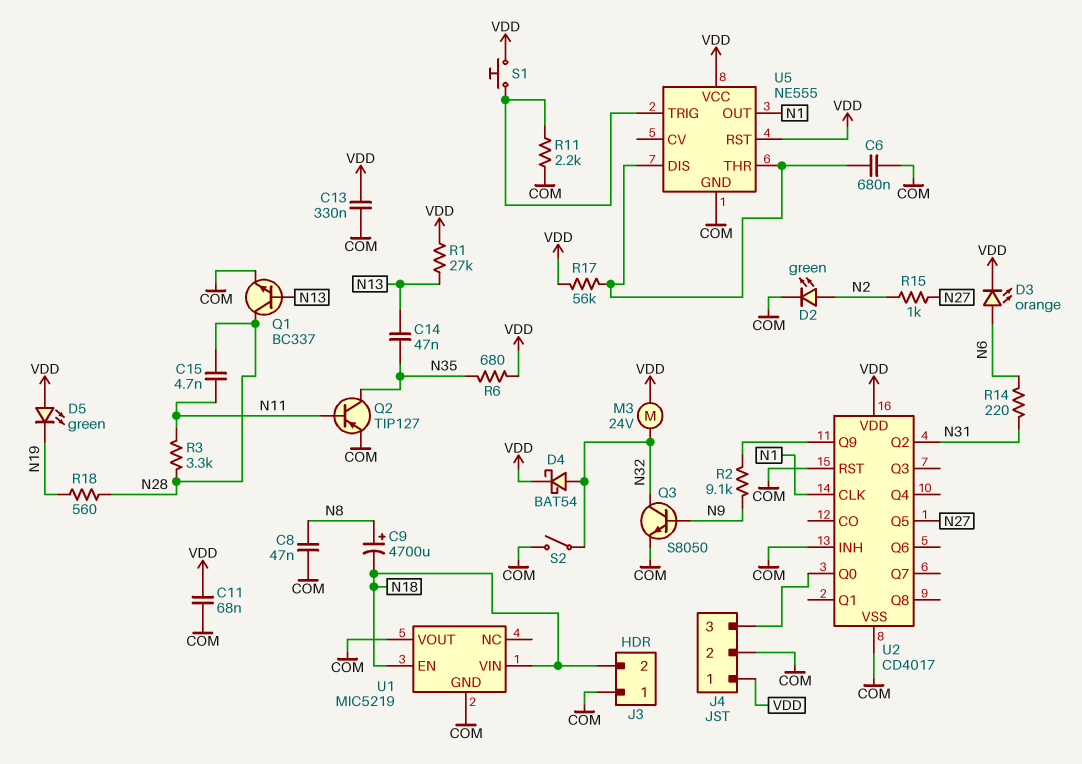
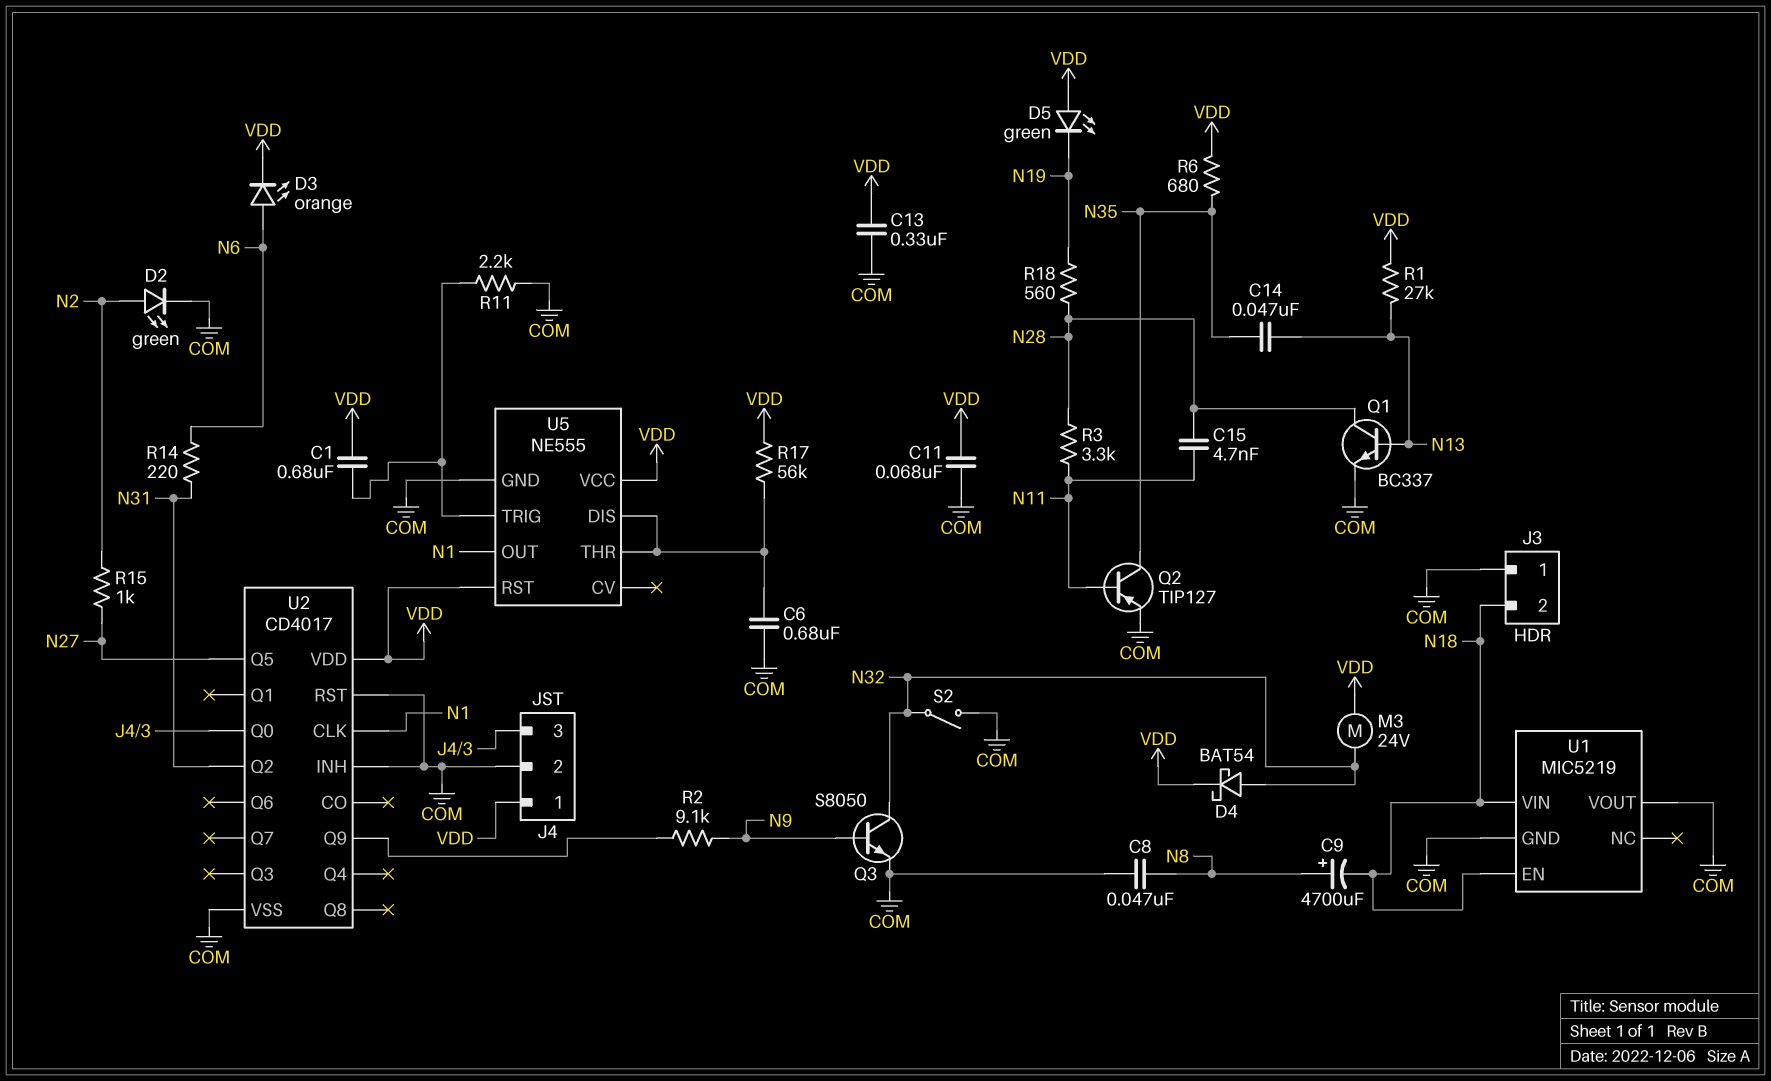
C1: none -> 680nF (U5/TRIG, VDD)
S1: button (U5/TRIG, VDD) -> none

